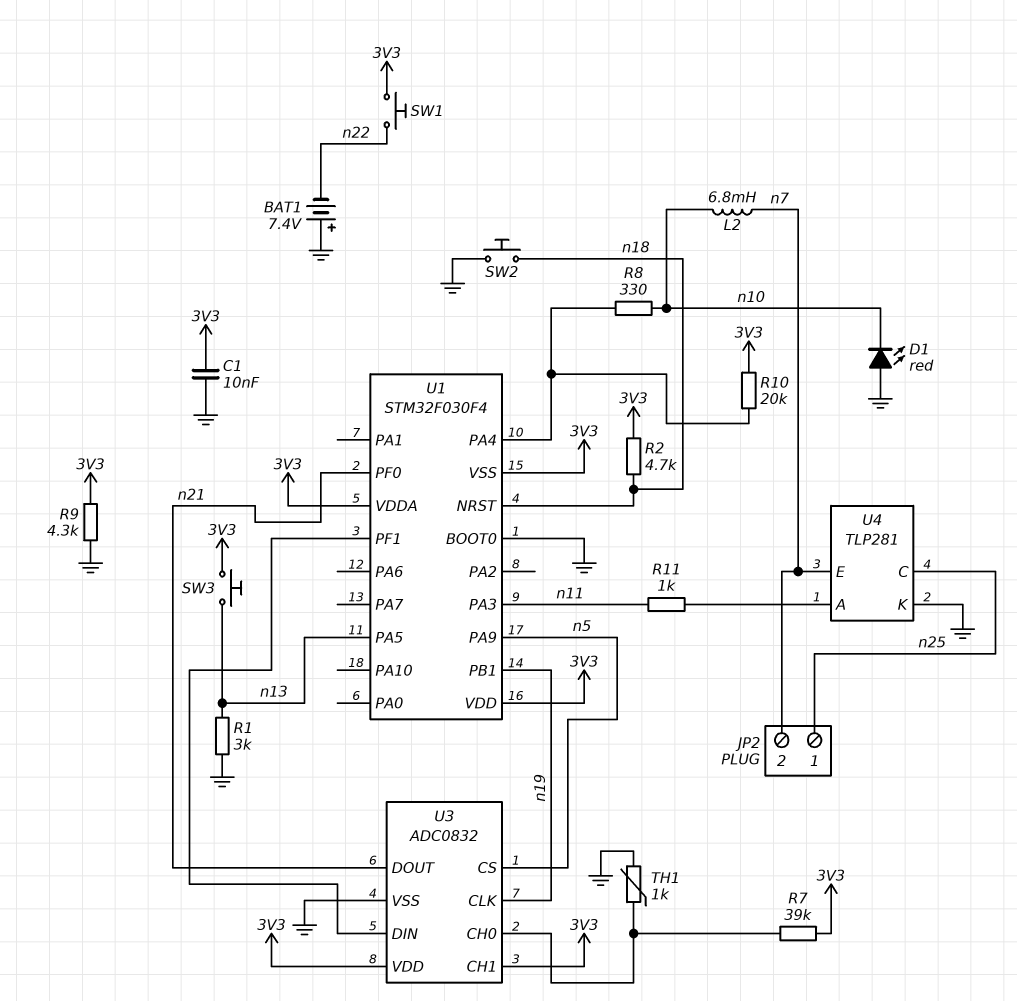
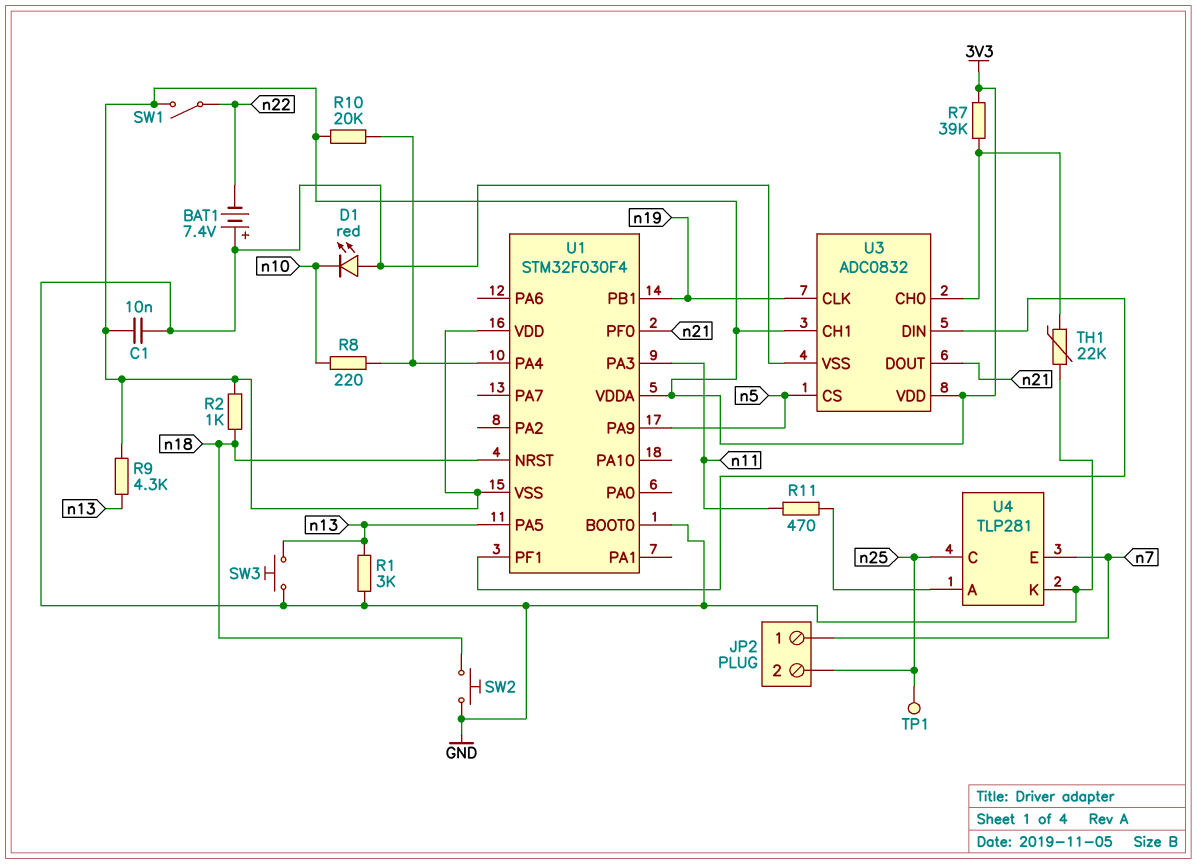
JP2 pin 1: n25 -> n7
JP2 pin 2: n7 -> n25
L2: 6.8mH (n7, n10) -> none
R2: 4.7k (3V3, n18) -> 1k (3V3, n18)
R8: 330 (U1/PA4, n10) -> 220 (U1/PA4, n10)
R9: 4.3k (3V3, GND) -> 4.3k (3V3, n13)
R11: 1k (U4/A, n11) -> 470 (U4/A, n11)
SW1: button (3V3, n22) -> switch (3V3, n22)
SW3: button (3V3, n13) -> button (GND, n13)
TH1: 1k (GND, U3/CH0) -> 22k (GND, U3/CH0)
TP1: none -> test point (n25)

